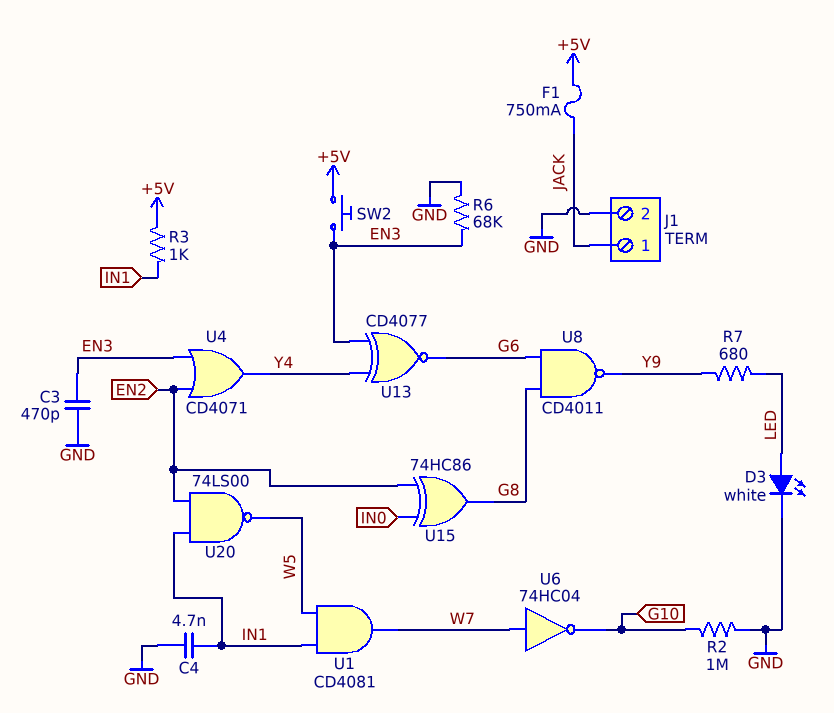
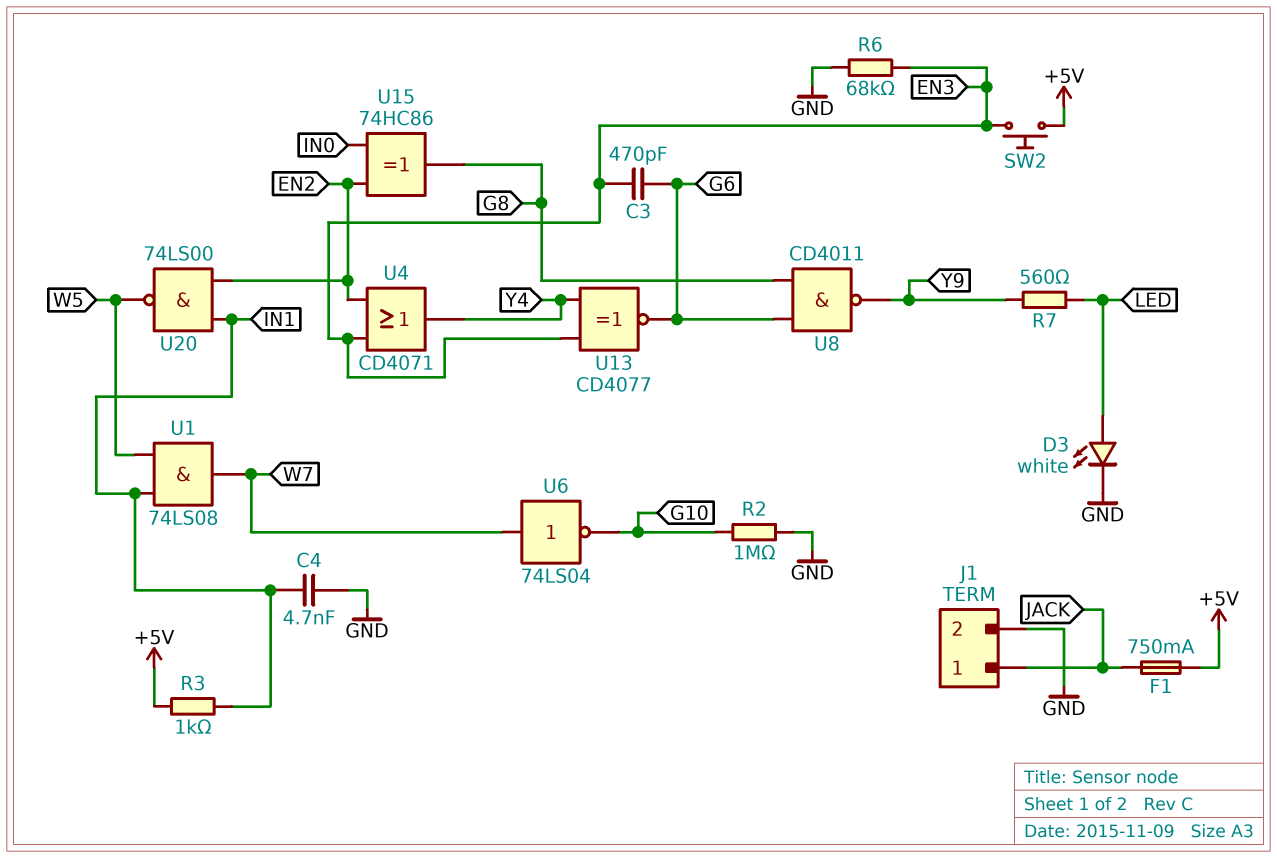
C3: 470pF (EN3, GND) -> 470pF (EN3, G6)
R7: 680 (LED, Y9) -> 560 (LED, Y9)
U1: AND CD4081 (in IN1, in W5, out W7) -> AND 74LS08 (in IN1, in W5, out W7)
U6: NOT 74HC04 (in W7, out G10) -> NOT 74LS04 (in W7, out G10)

